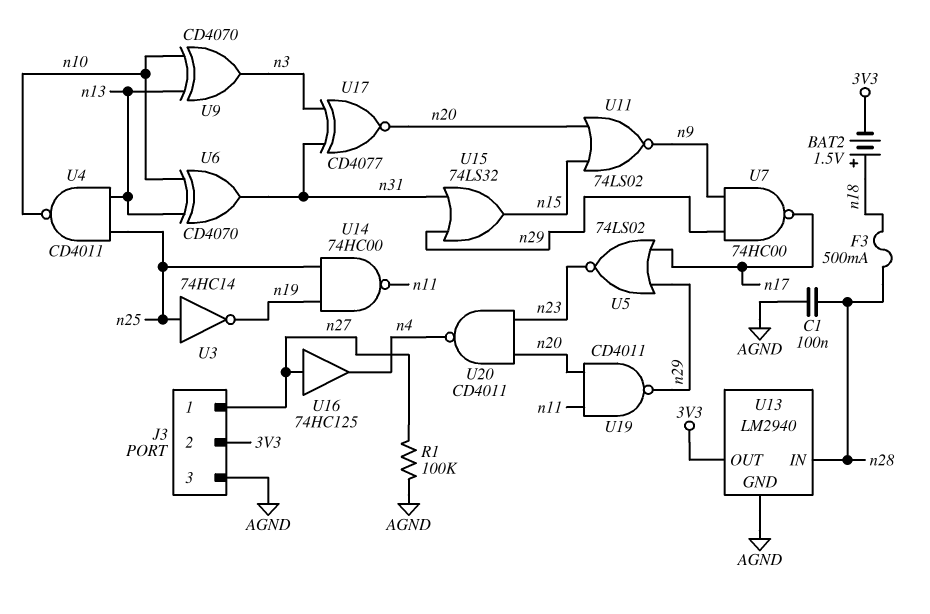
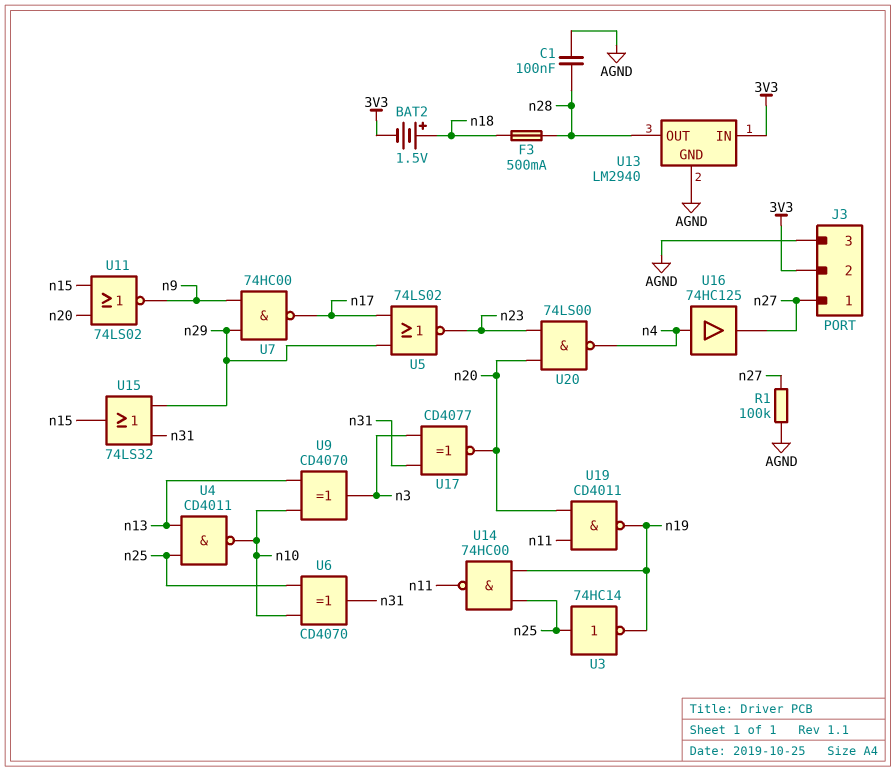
U6: XOR CD4070 (in n10, in n13, out n31) -> XOR CD4070 (in n10, in n25, out n31)
U13 pin IN: n28 -> 3V3
U13 pin OUT: 3V3 -> n28
U16: buffer 74HC125 (in n27, out n4) -> buffer 74HC125 (in n4, out n27)
U19: NAND CD4011 (in n11, in n20, out n29) -> NAND CD4011 (in n11, in n20, out n19)
U20: NAND CD4011 (in n20, in n23, out n4) -> NAND 74LS00 (in n20, in n23, out n4)

